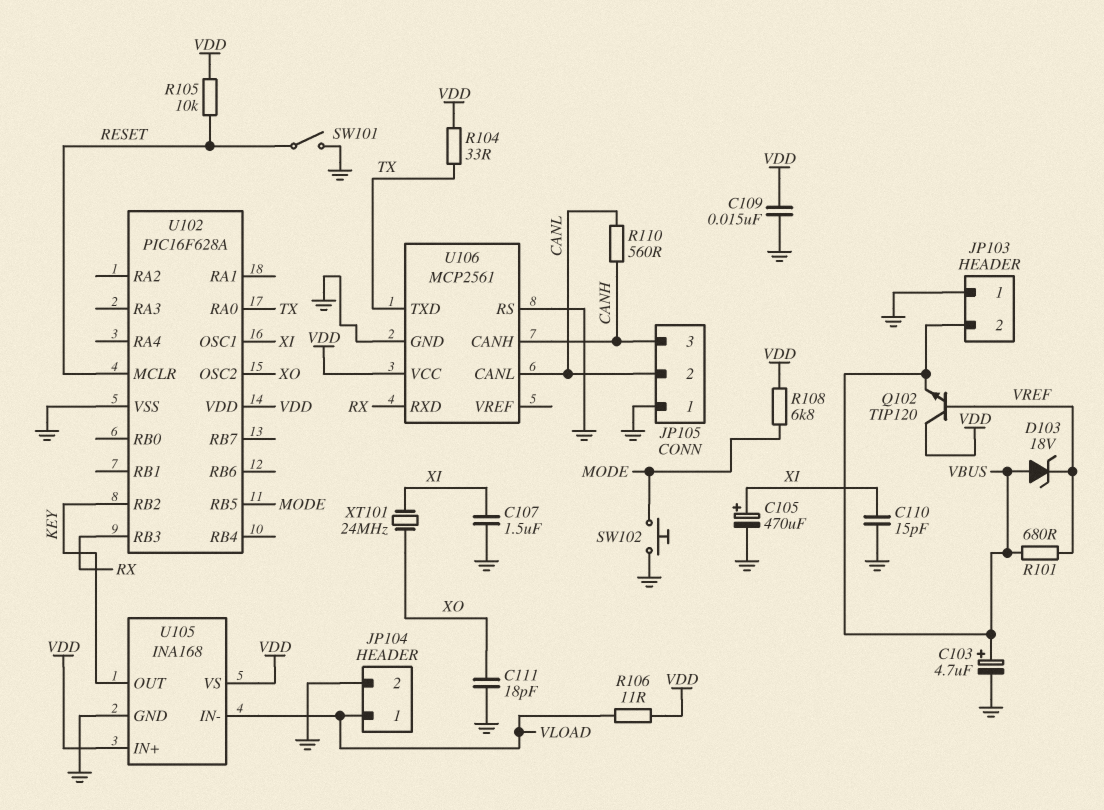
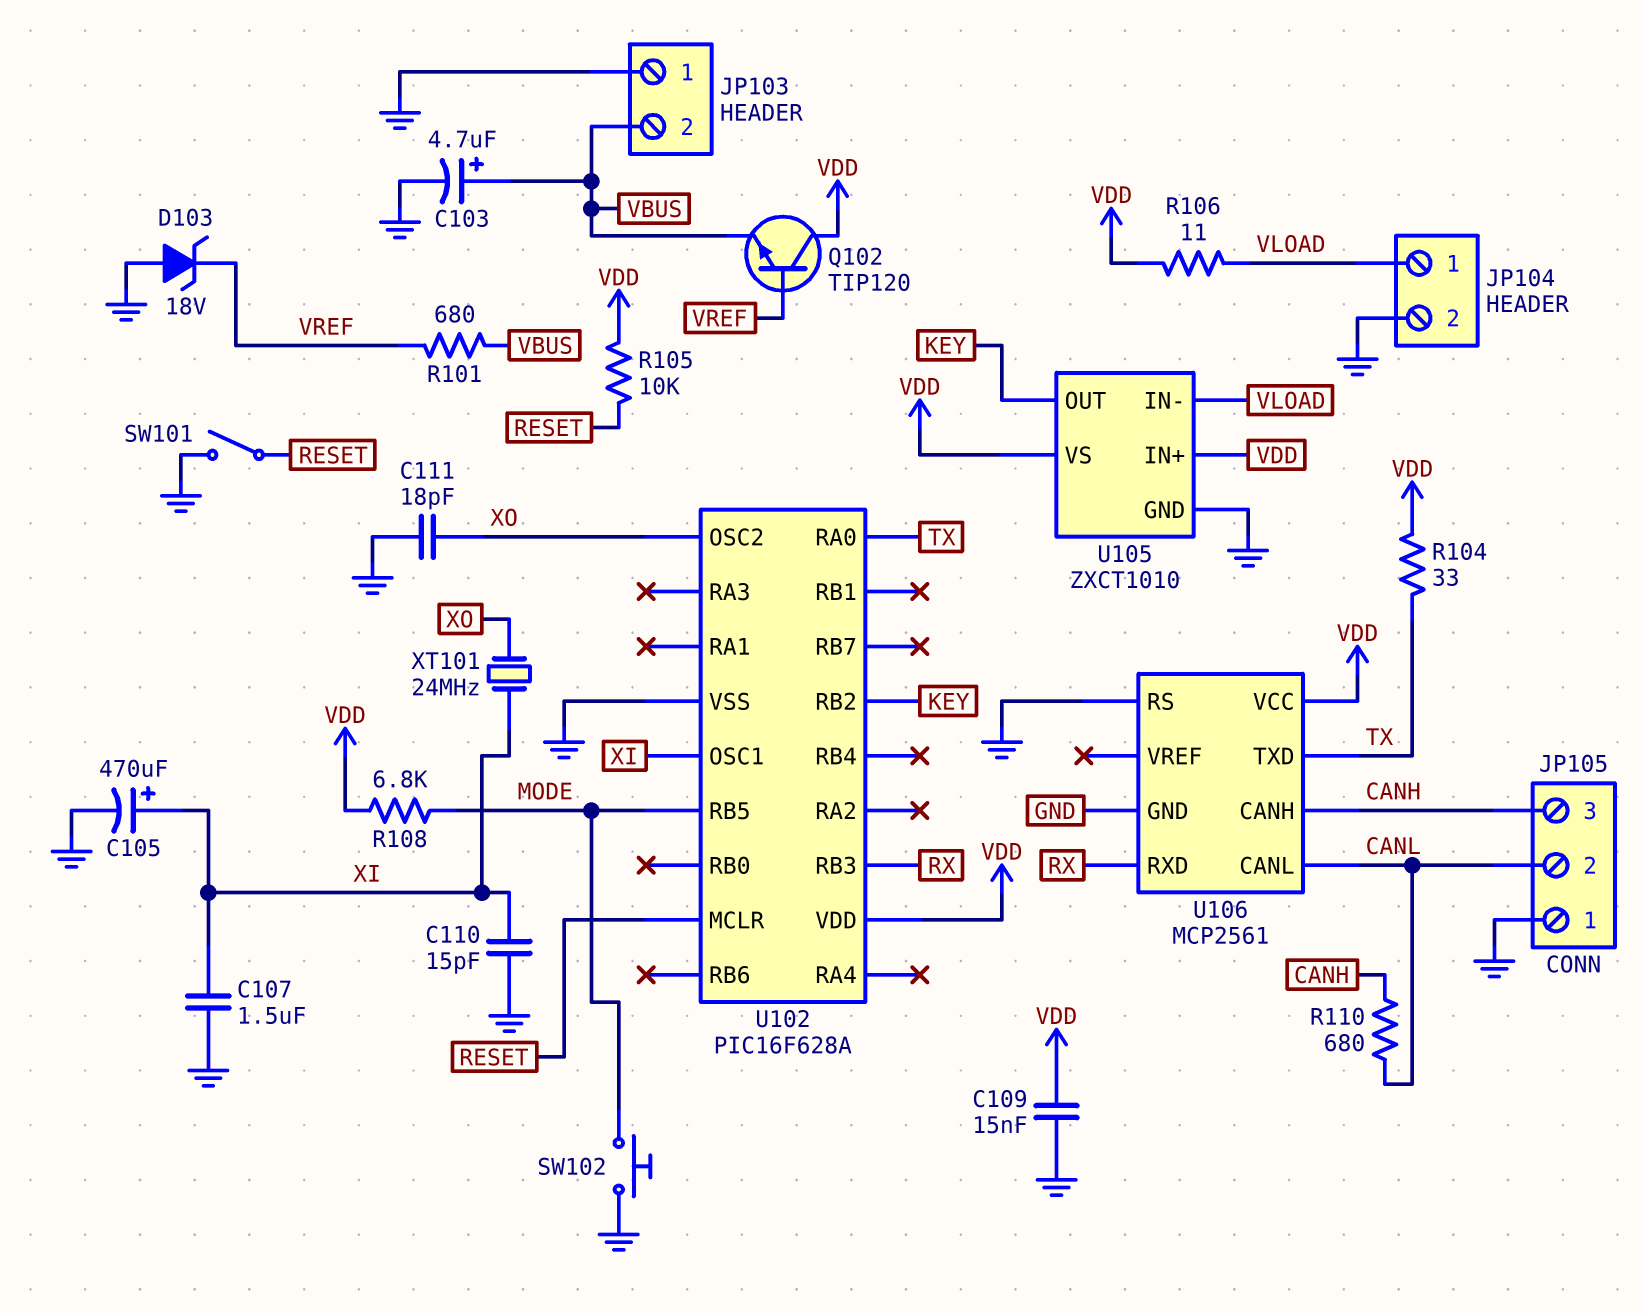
D103: zener 18V (A VBUS, K VREF) -> zener 18V (A GND, K VREF)
R110: 560 (CANH, CANL) -> 680 (CANH, CANL)
U105: INA168 -> ZXCT1010

